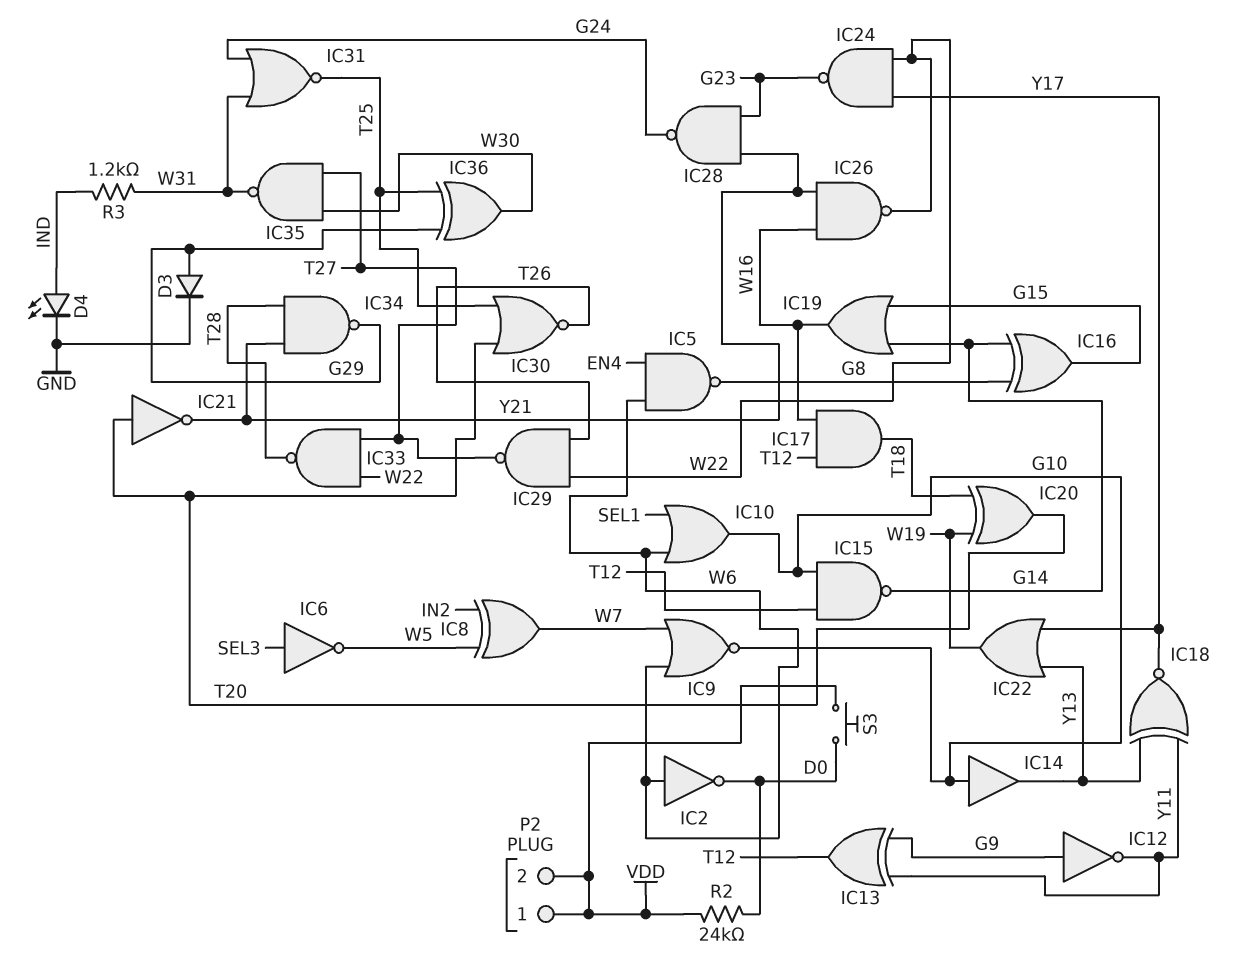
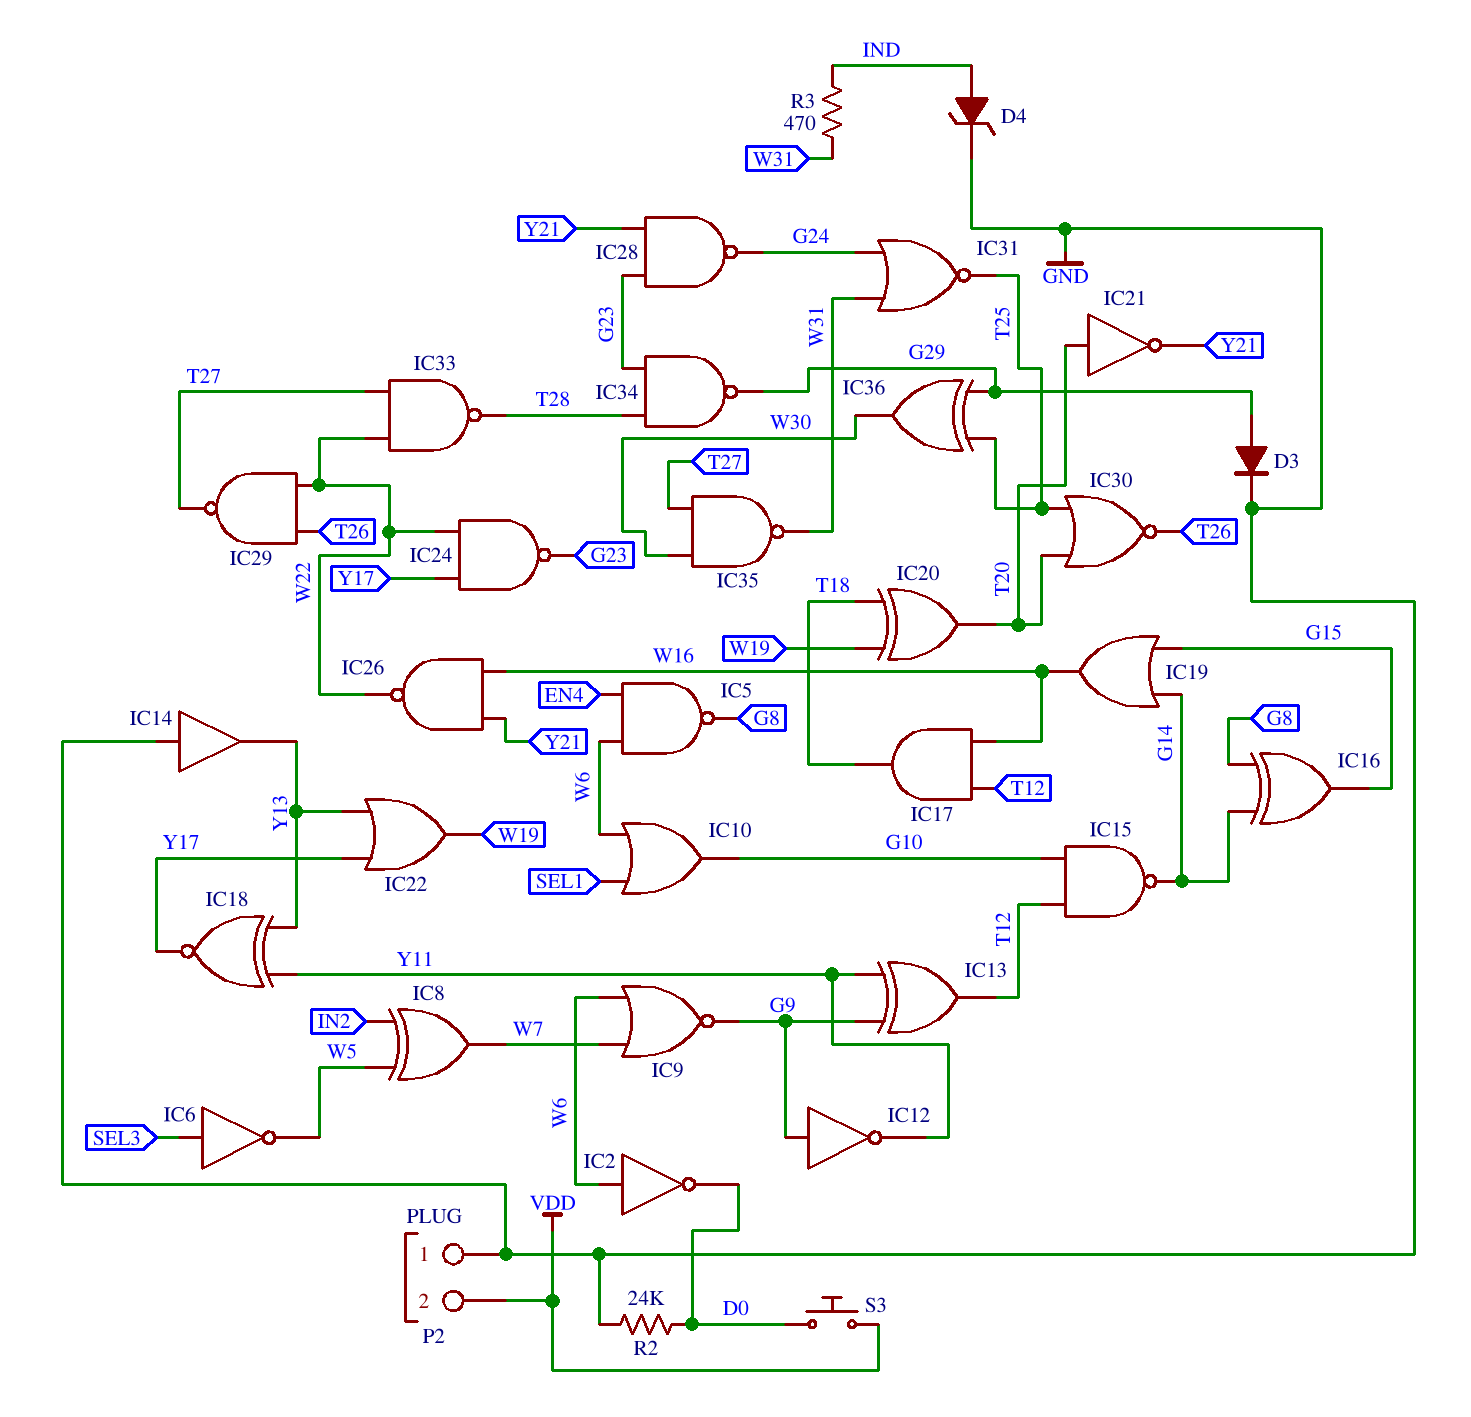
D4: LED (A IND, K GND) -> zener (A IND, K GND)
IC9: NOR (in W6, in W7, out G10) -> NOR (in W6, in W7, out G9)
IC14: buffer (in G10, out Y13) -> buffer (in GND, out Y13)
IC34: NAND (in T28, in Y21, out G29) -> NAND (in G23, in T28, out G29)
P2 pin 1: VDD -> GND
R2: 24k (D0, VDD) -> 24k (D0, GND)
R3: 1.2k (IND, W31) -> 470 (IND, W31)

